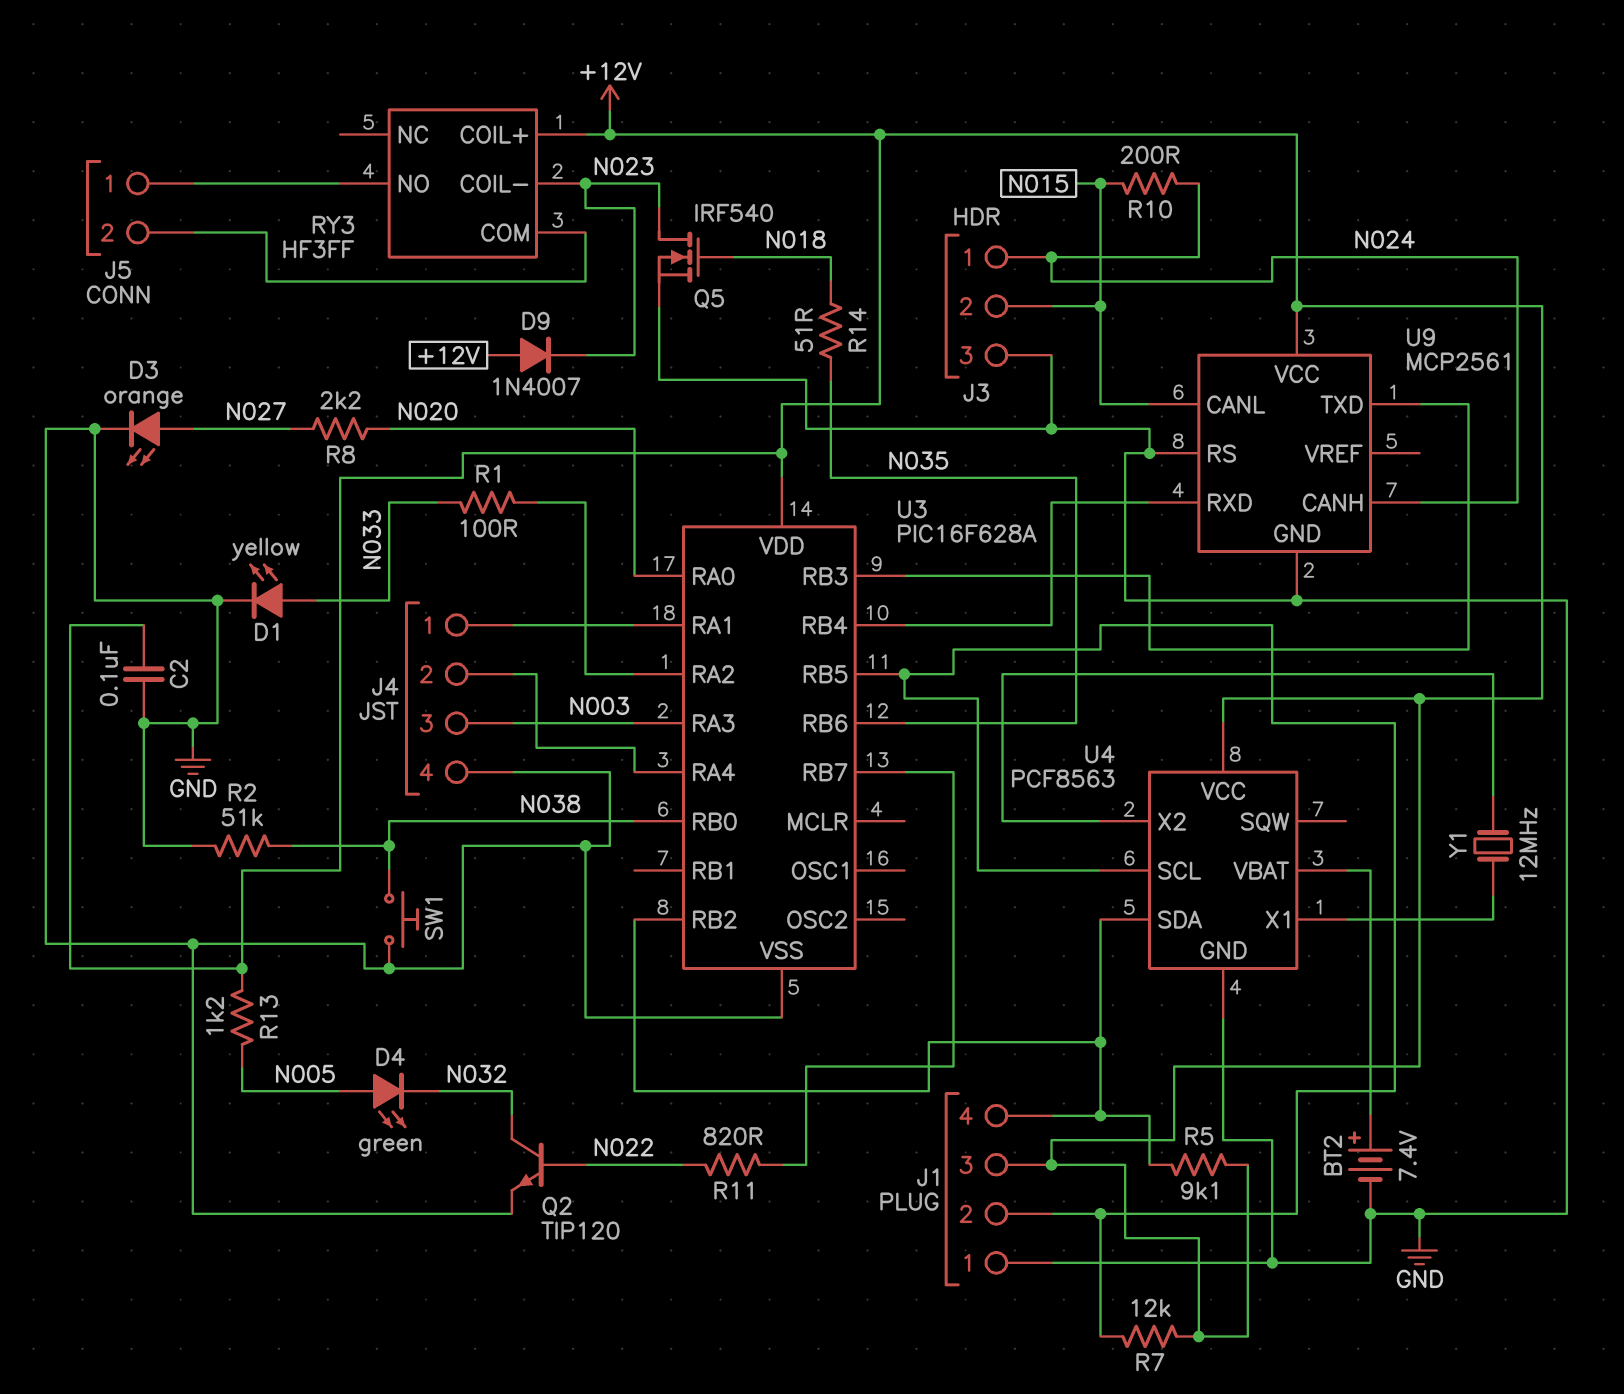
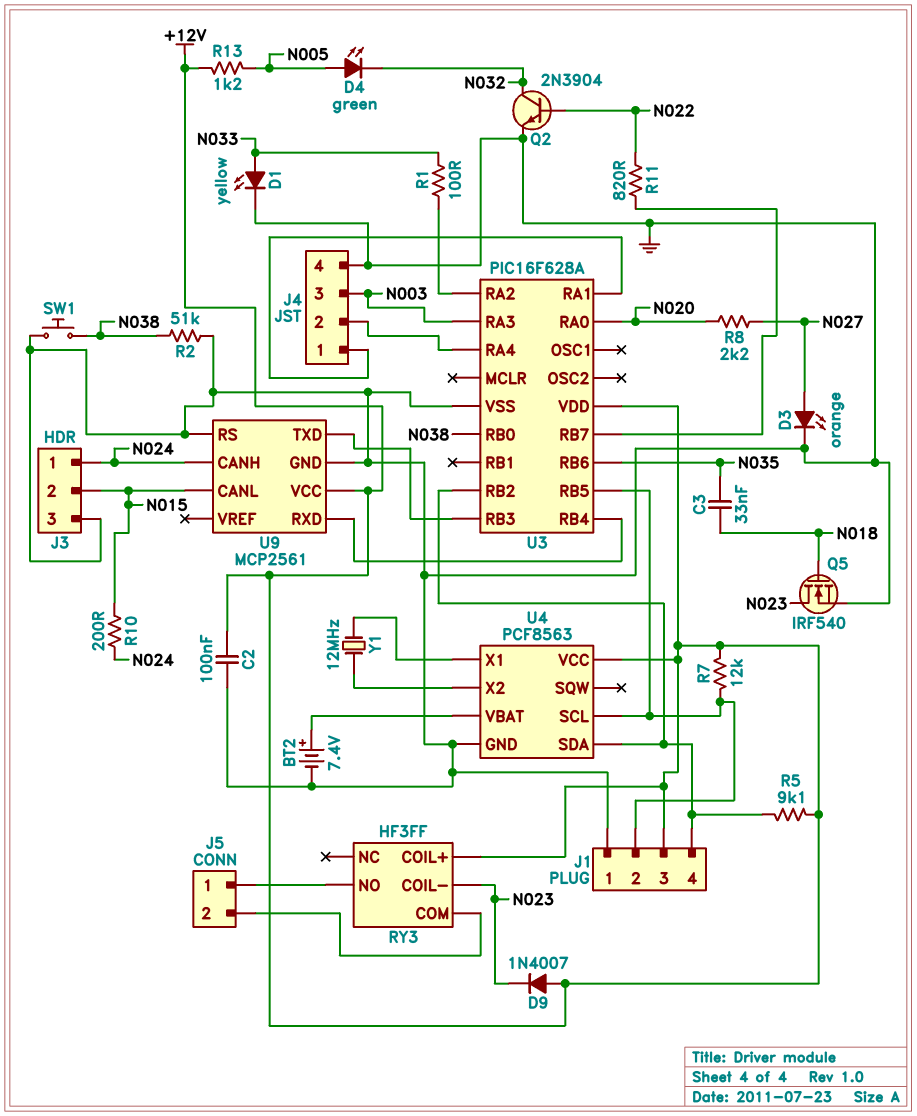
C3: none -> 33nF (N018, N035)
Q2: NPN TIP120 (B N022, C N032, E GND) -> NPN 2N3904 (B N022, C N032, E GND)
R14: 51 (N018, N035) -> none

